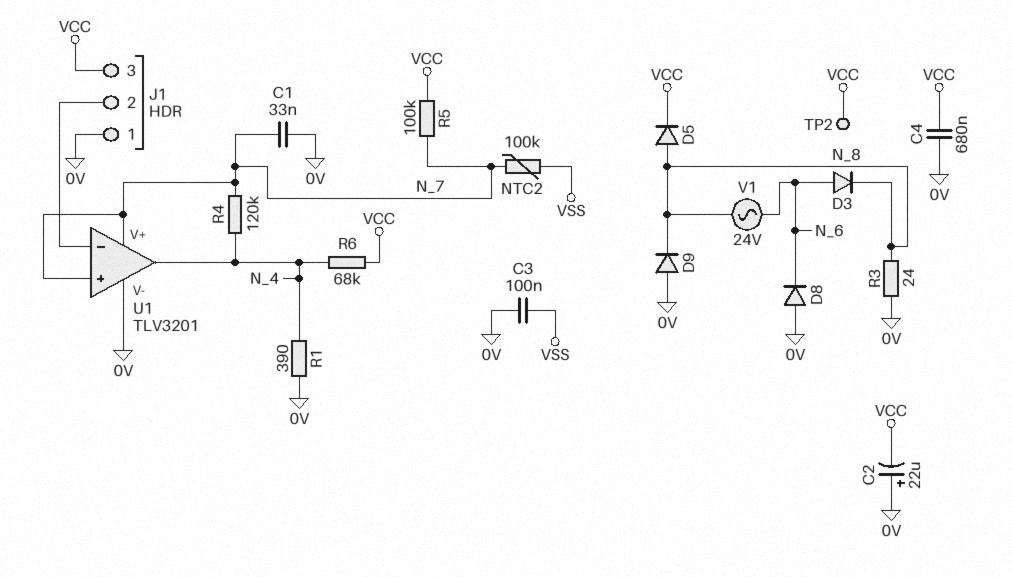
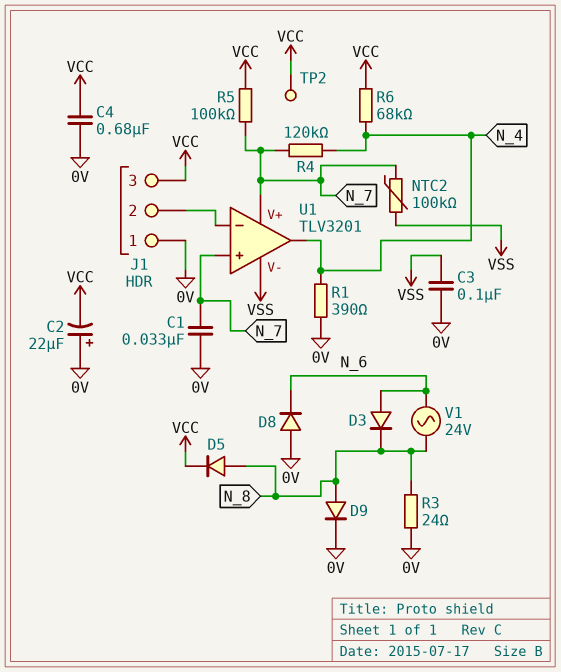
D9: diode (A 0V, K N_8) -> diode (A N_8, K 0V)
U1 pin V-: 0V -> VSS

